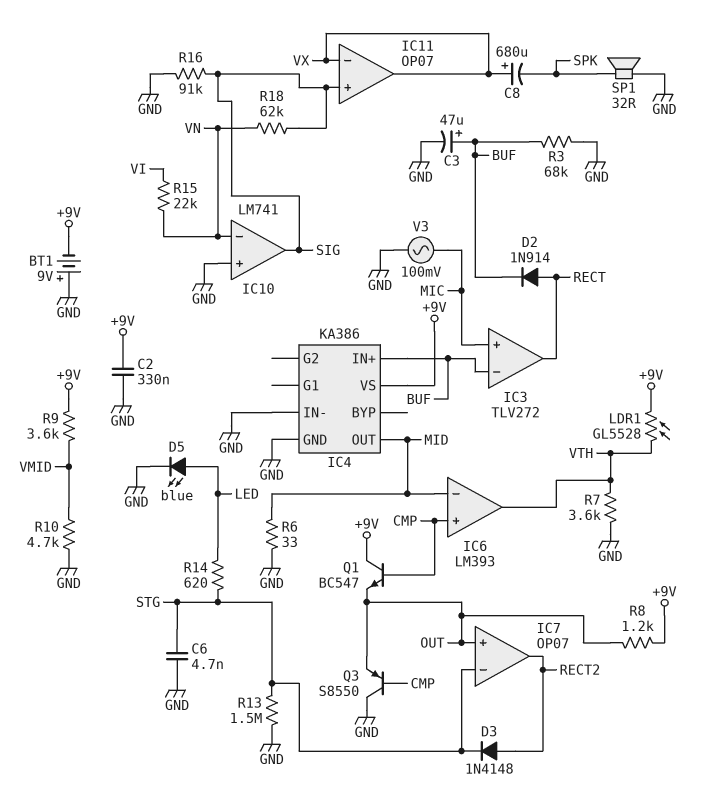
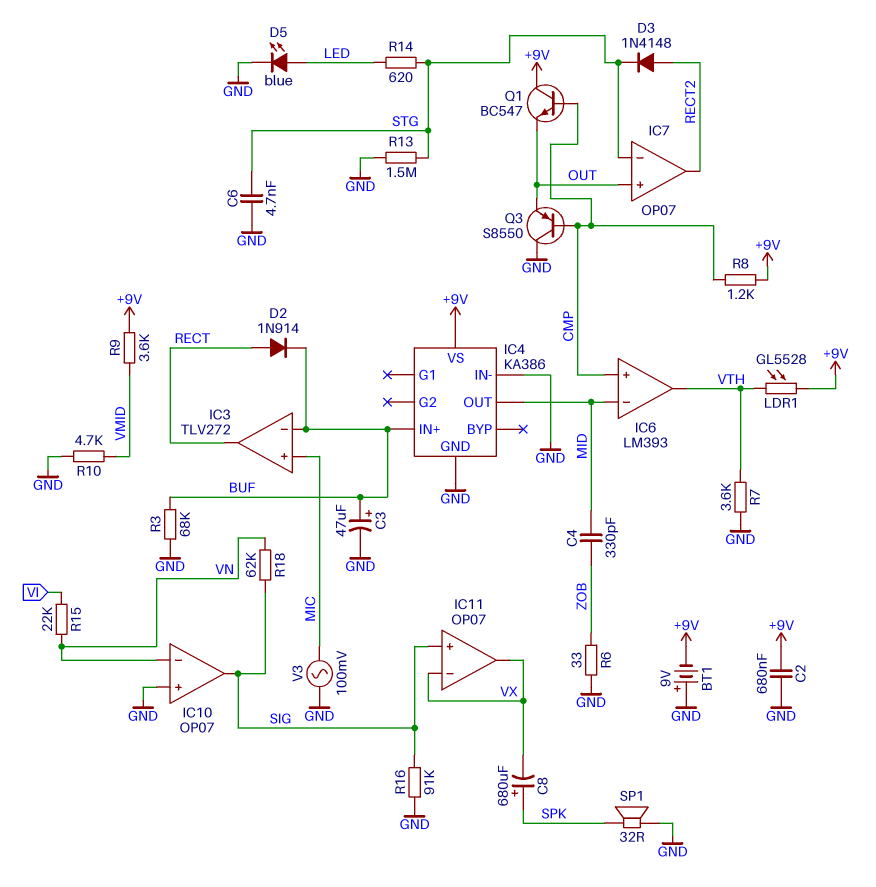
C2: 330nF (+9V, GND) -> 680nF (+9V, GND)
C4: none -> 330pF (MID, ZOB)
C8: 680uF (plus VX, minus SPK) -> 680uF (plus SPK, minus VX)
IC10: LM741 -> OP07
R6: 33 (GND, MID) -> 33 (GND, ZOB)
R8: 1.2k (+9V, OUT) -> 1.2k (+9V, CMP)

